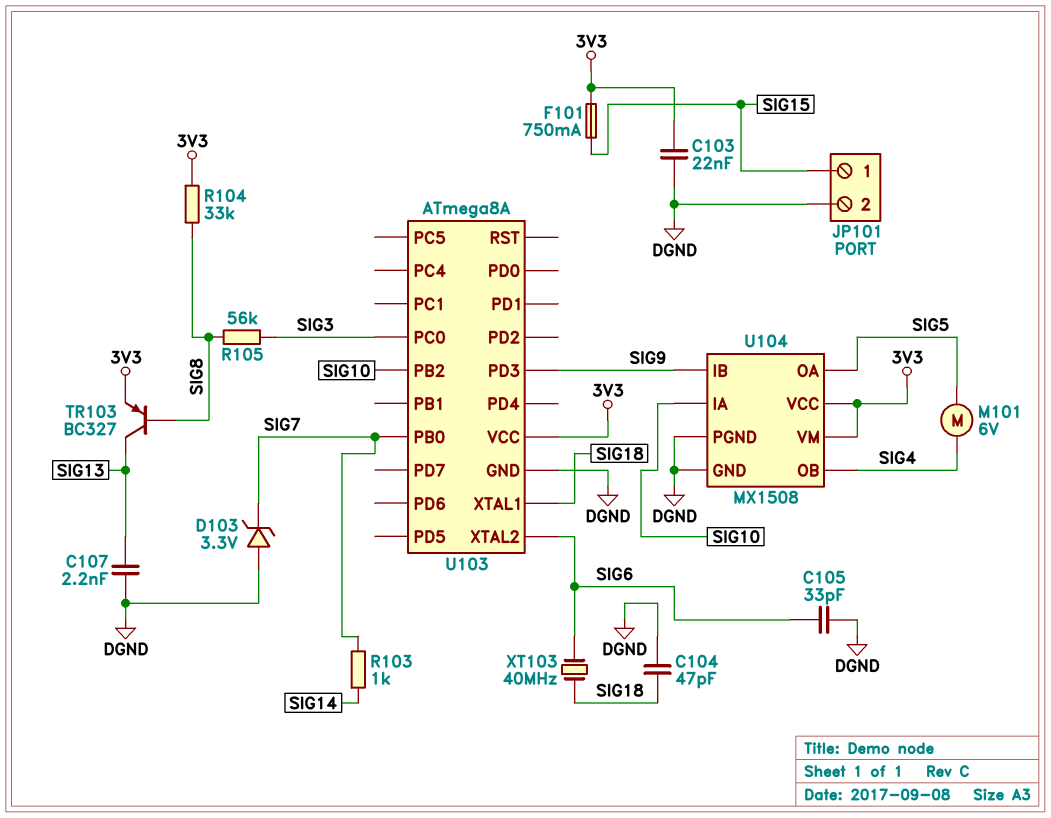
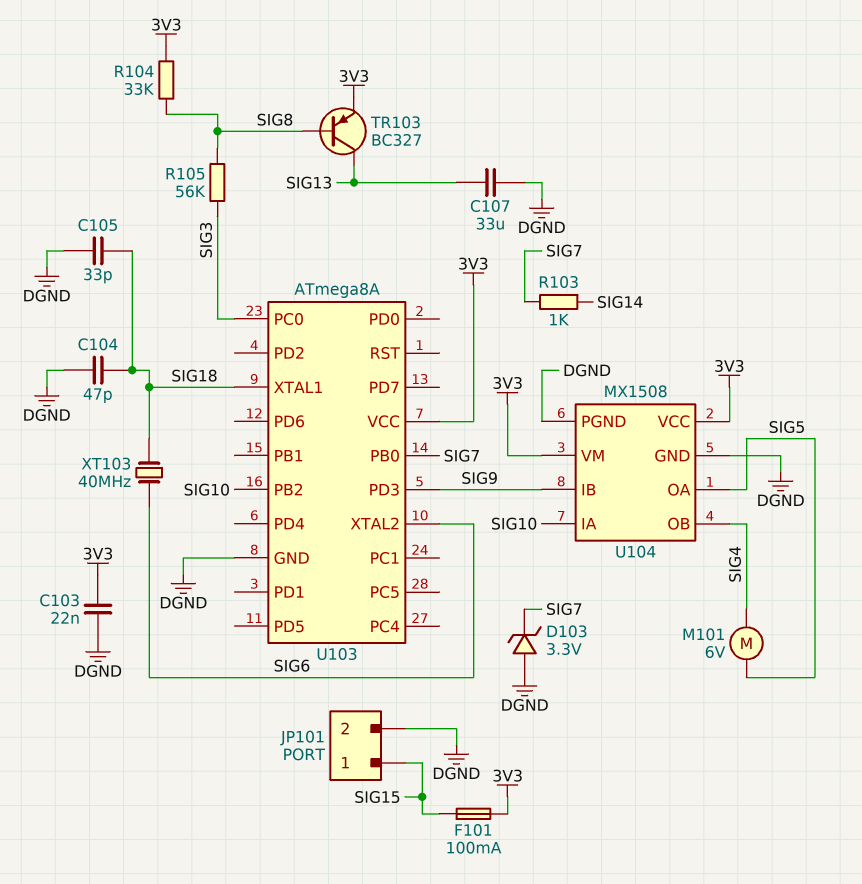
C105: 33pF (DGND, SIG6) -> 33pF (DGND, SIG18)
C107: 2.2nF (DGND, SIG13) -> 33uF (DGND, SIG13)
F101: 750mA (3V3, SIG15) -> 100mA (3V3, SIG15)

